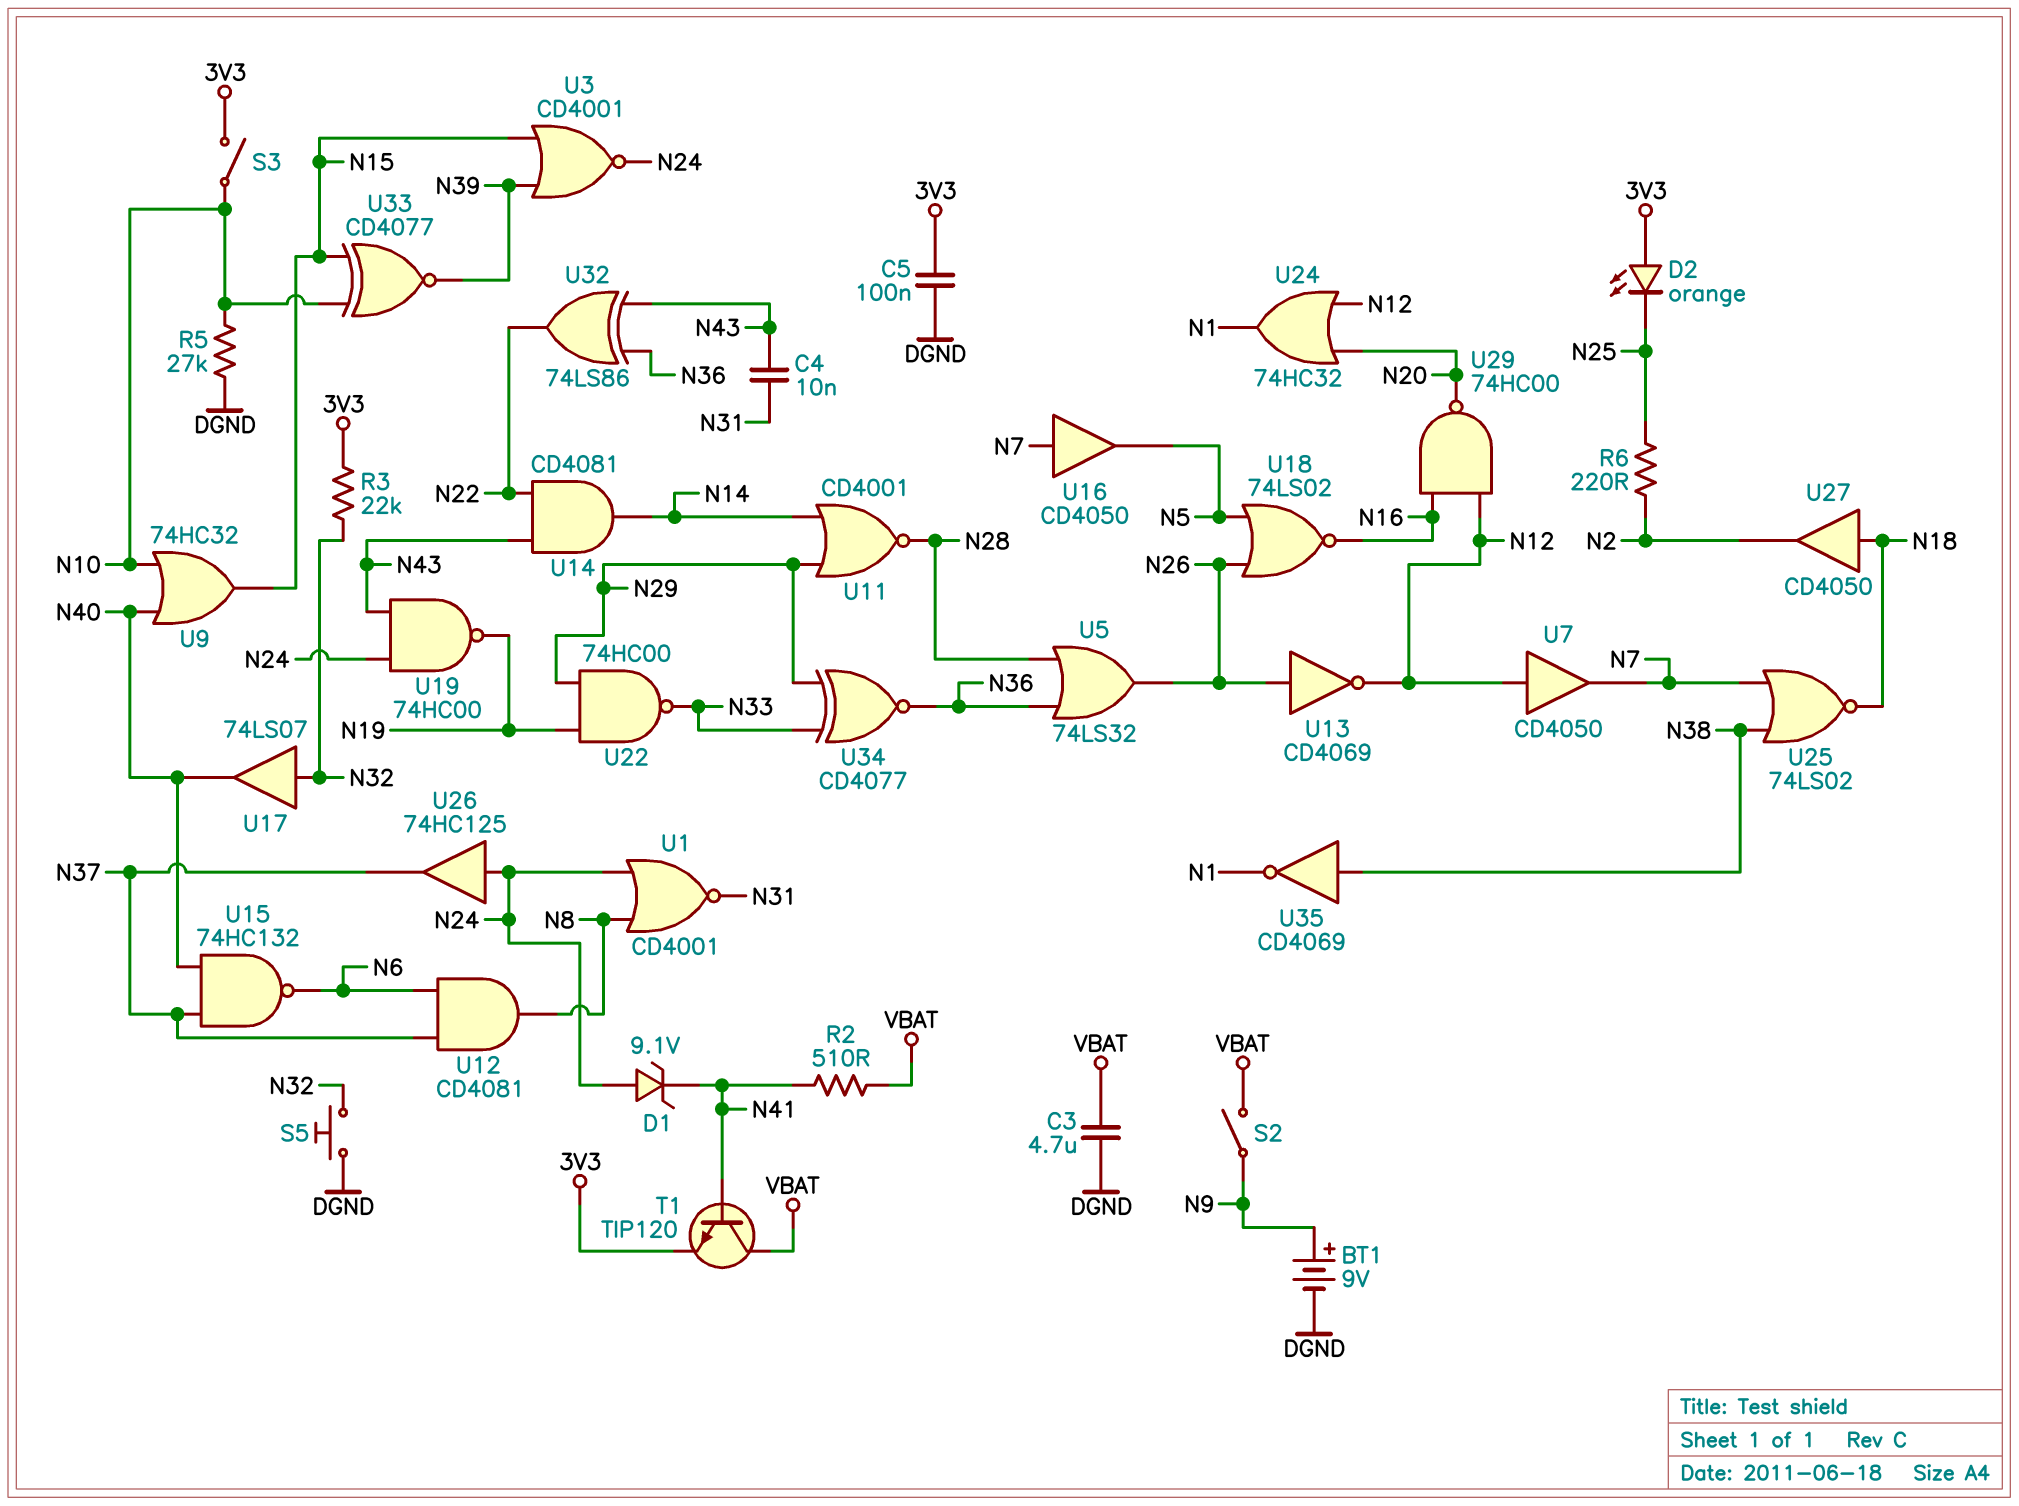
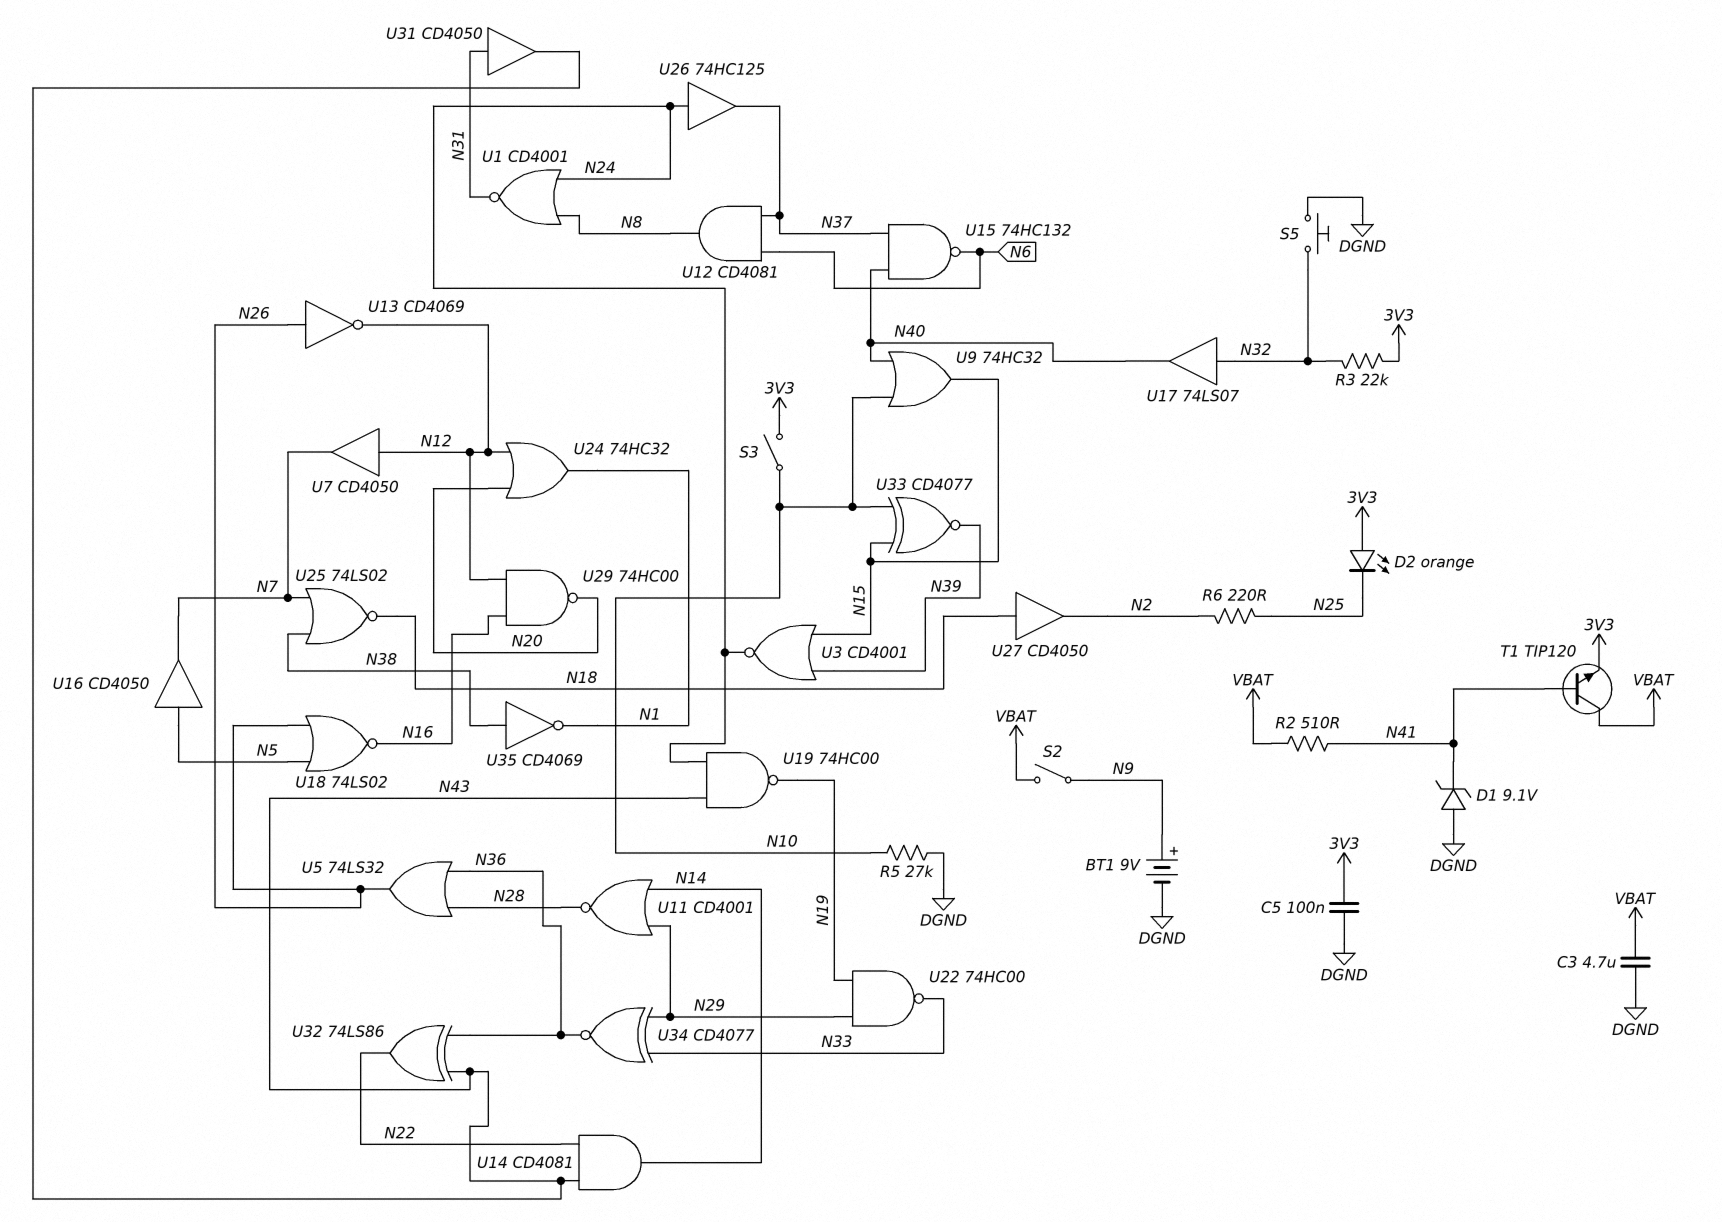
C4: 10nF (N31, N43) -> none
D1: zener 9.1V (A N24, K N41) -> zener 9.1V (A DGND, K N41)
U16: buffer CD4050 (in N7, out N5) -> buffer CD4050 (in N5, out N7)
U31: none -> buffer CD4050 (in N31, out N43)

